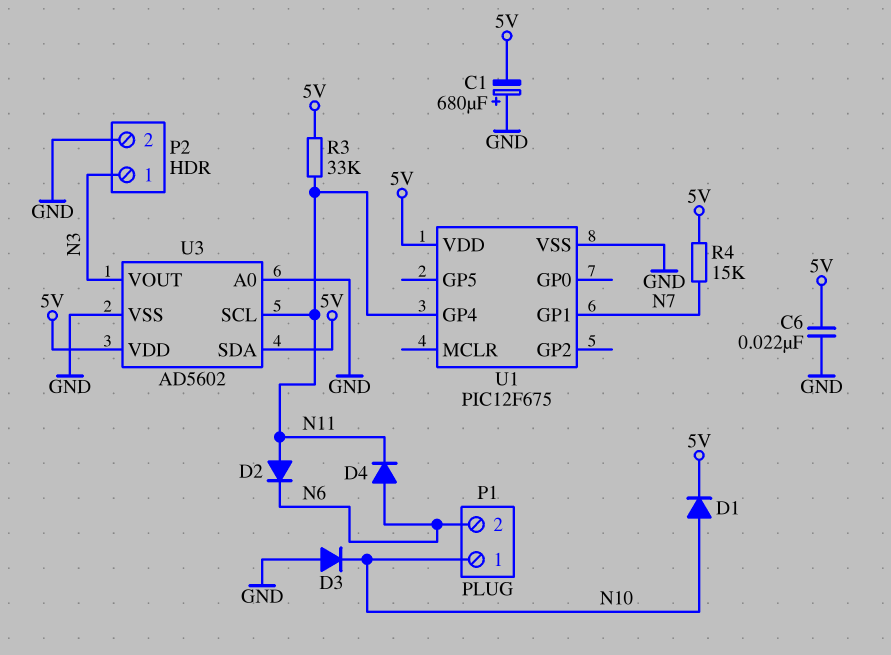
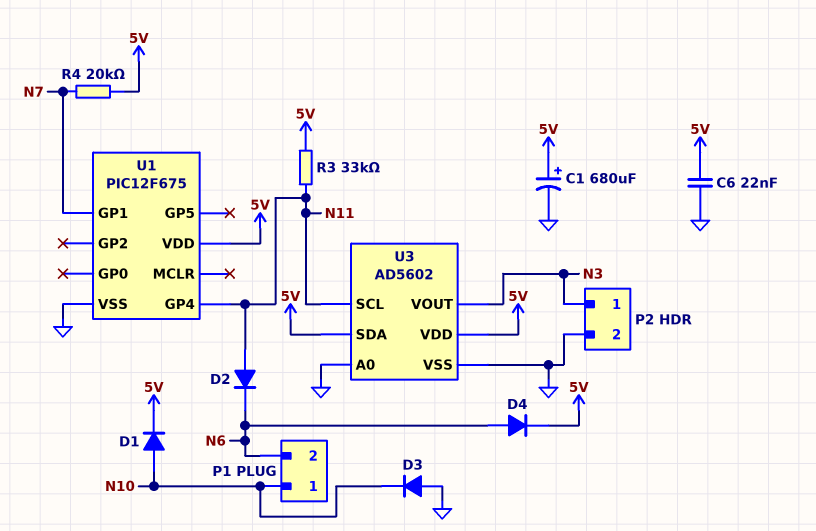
C1: 680uF (plus GND, minus 5V) -> 680uF (plus 5V, minus GND)
D4: diode (A N6, K N11) -> diode (A N6, K 5V)
R4: 15k (5V, N7) -> 20k (5V, N7)

